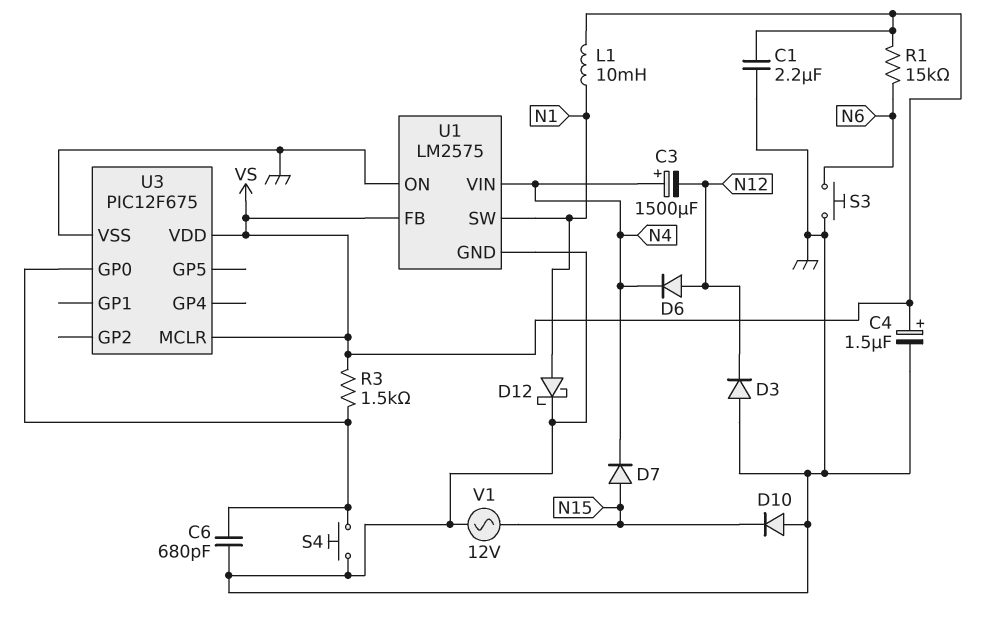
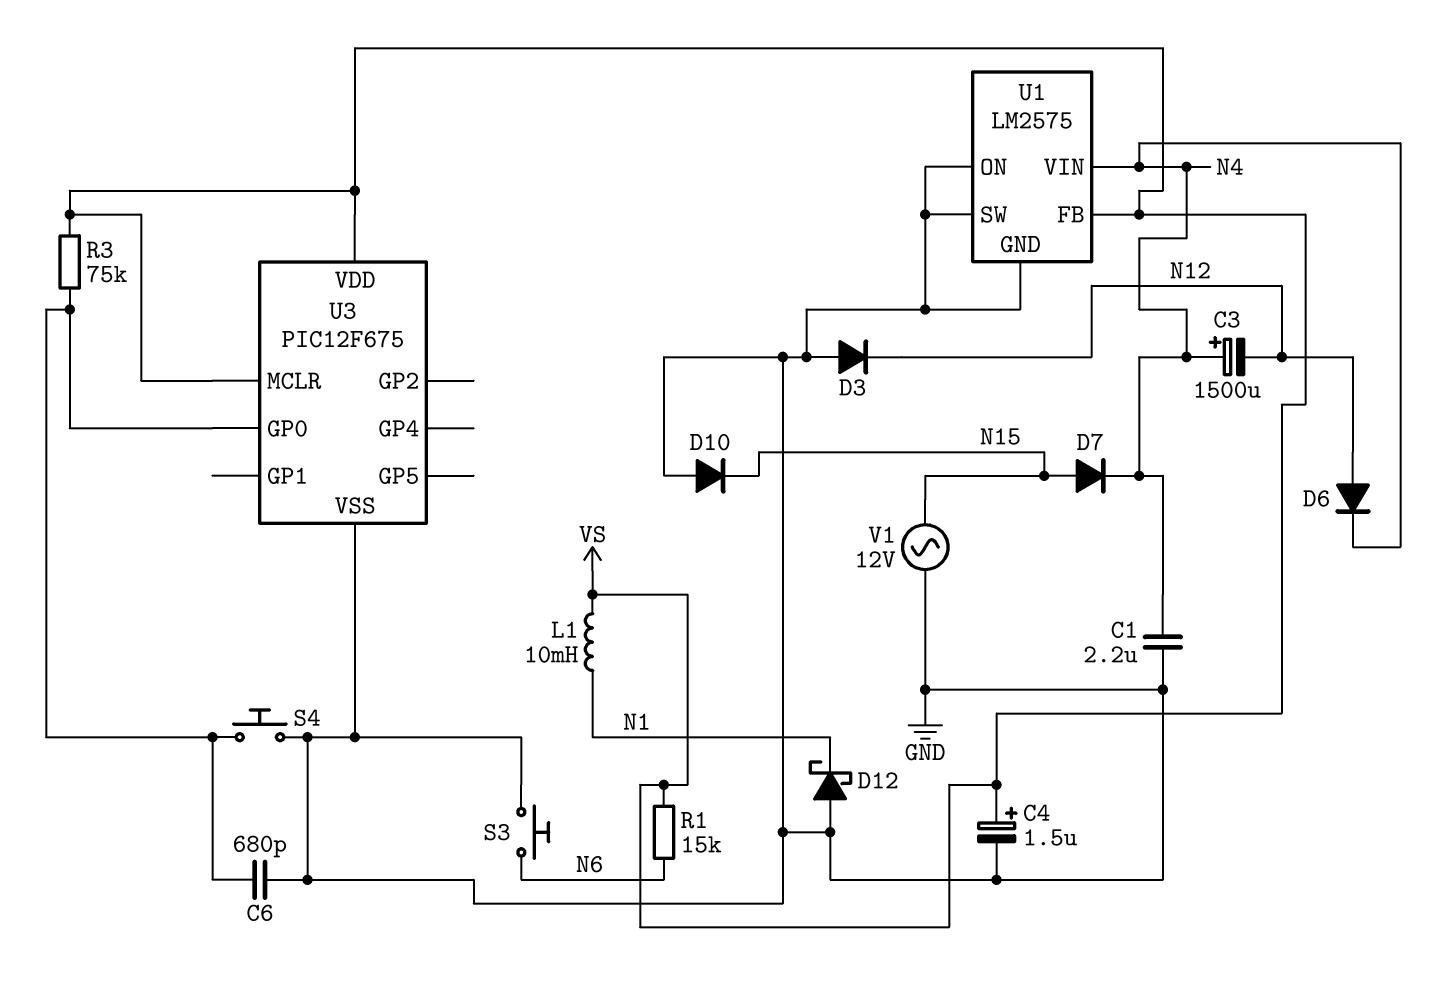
C1: 2.2uF (GND, VS) -> 2.2uF (GND, N4)
D12: schottky (A N1, K GND) -> schottky (A GND, K N1)
R3: 1.5k (U3/GP0, VS) -> 75k (U3/GP0, VS)
U1 pin SW: N1 -> GND

